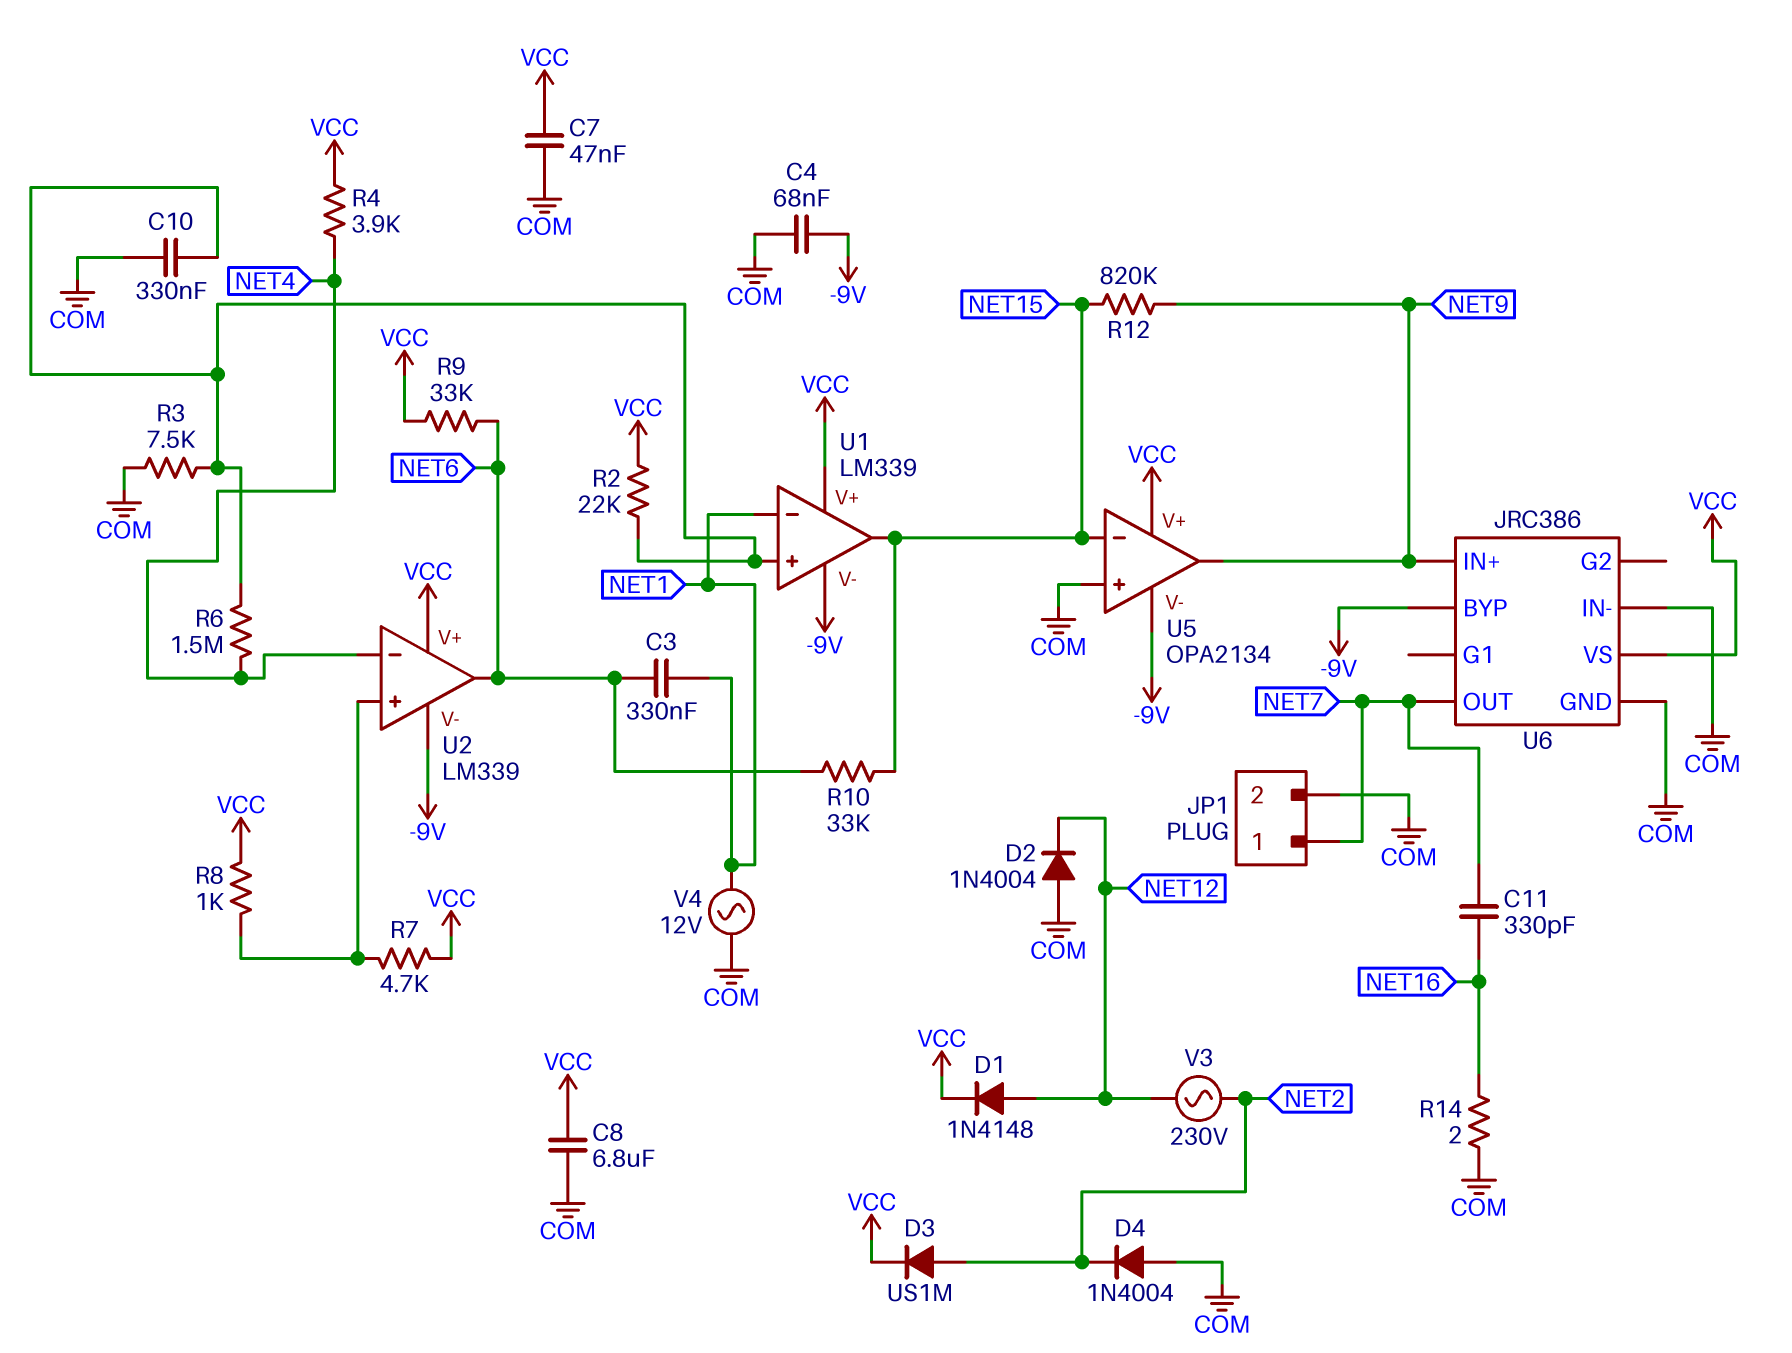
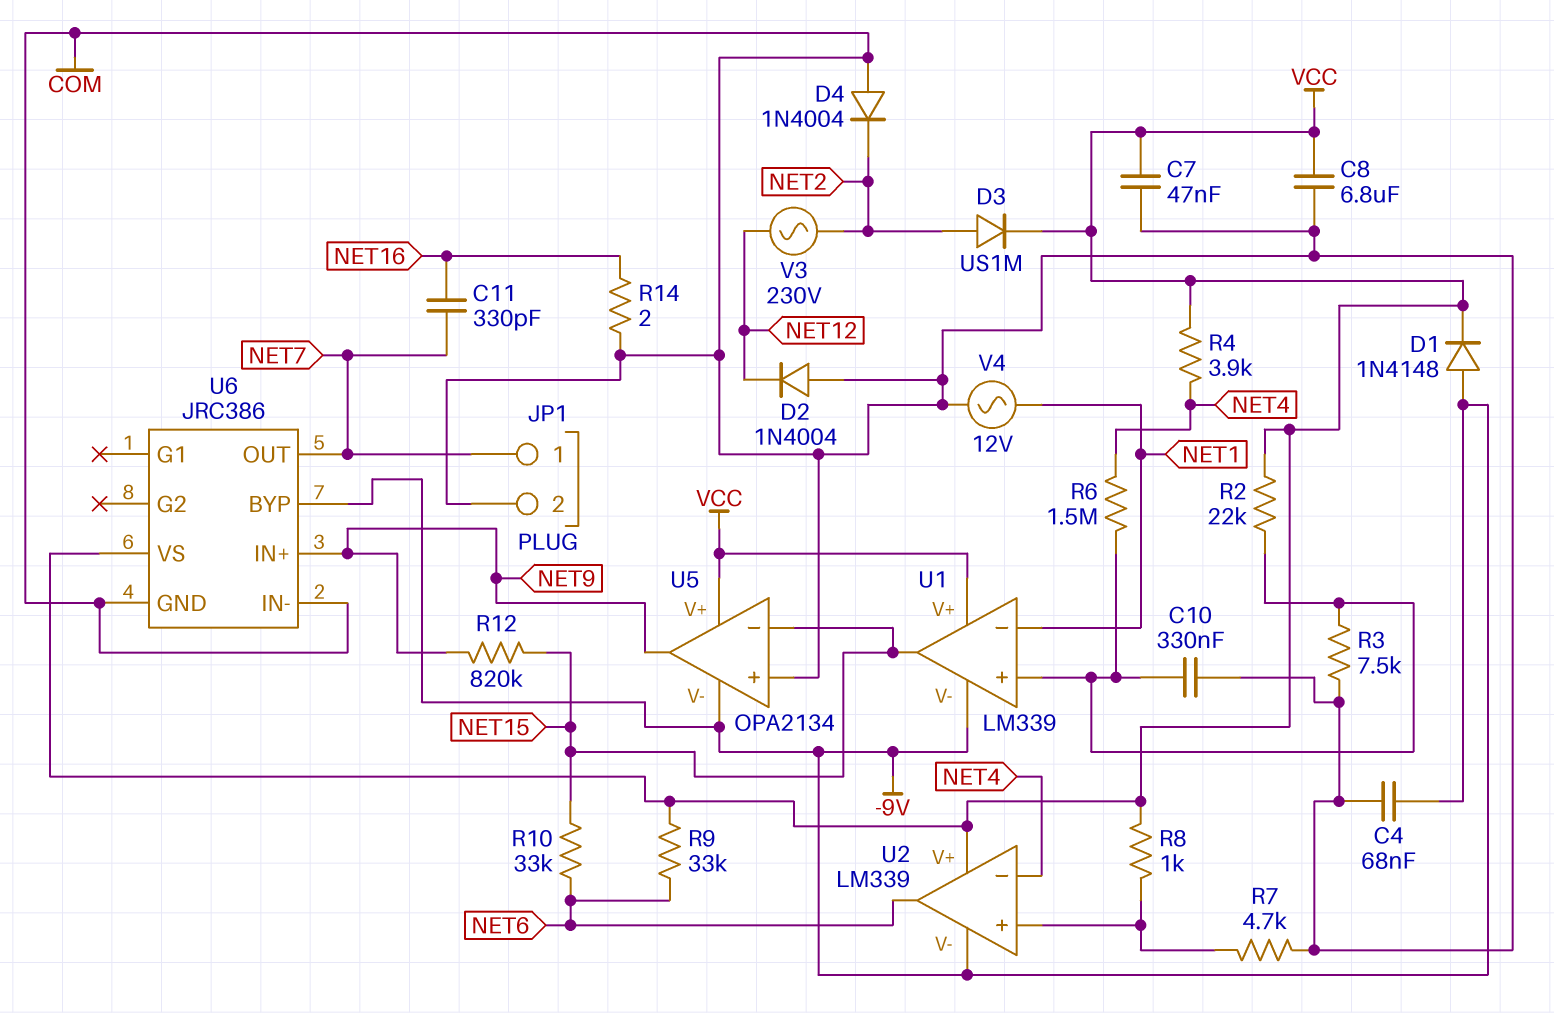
C3: 330nF (NET1, NET6) -> none
D1: diode 1N4148 (A NET12, K VCC) -> diode 1N4148 (A -9V, K VCC)
R7: 4.7k (U2/in+, VCC) -> 4.7k (COM, U2/in+)

